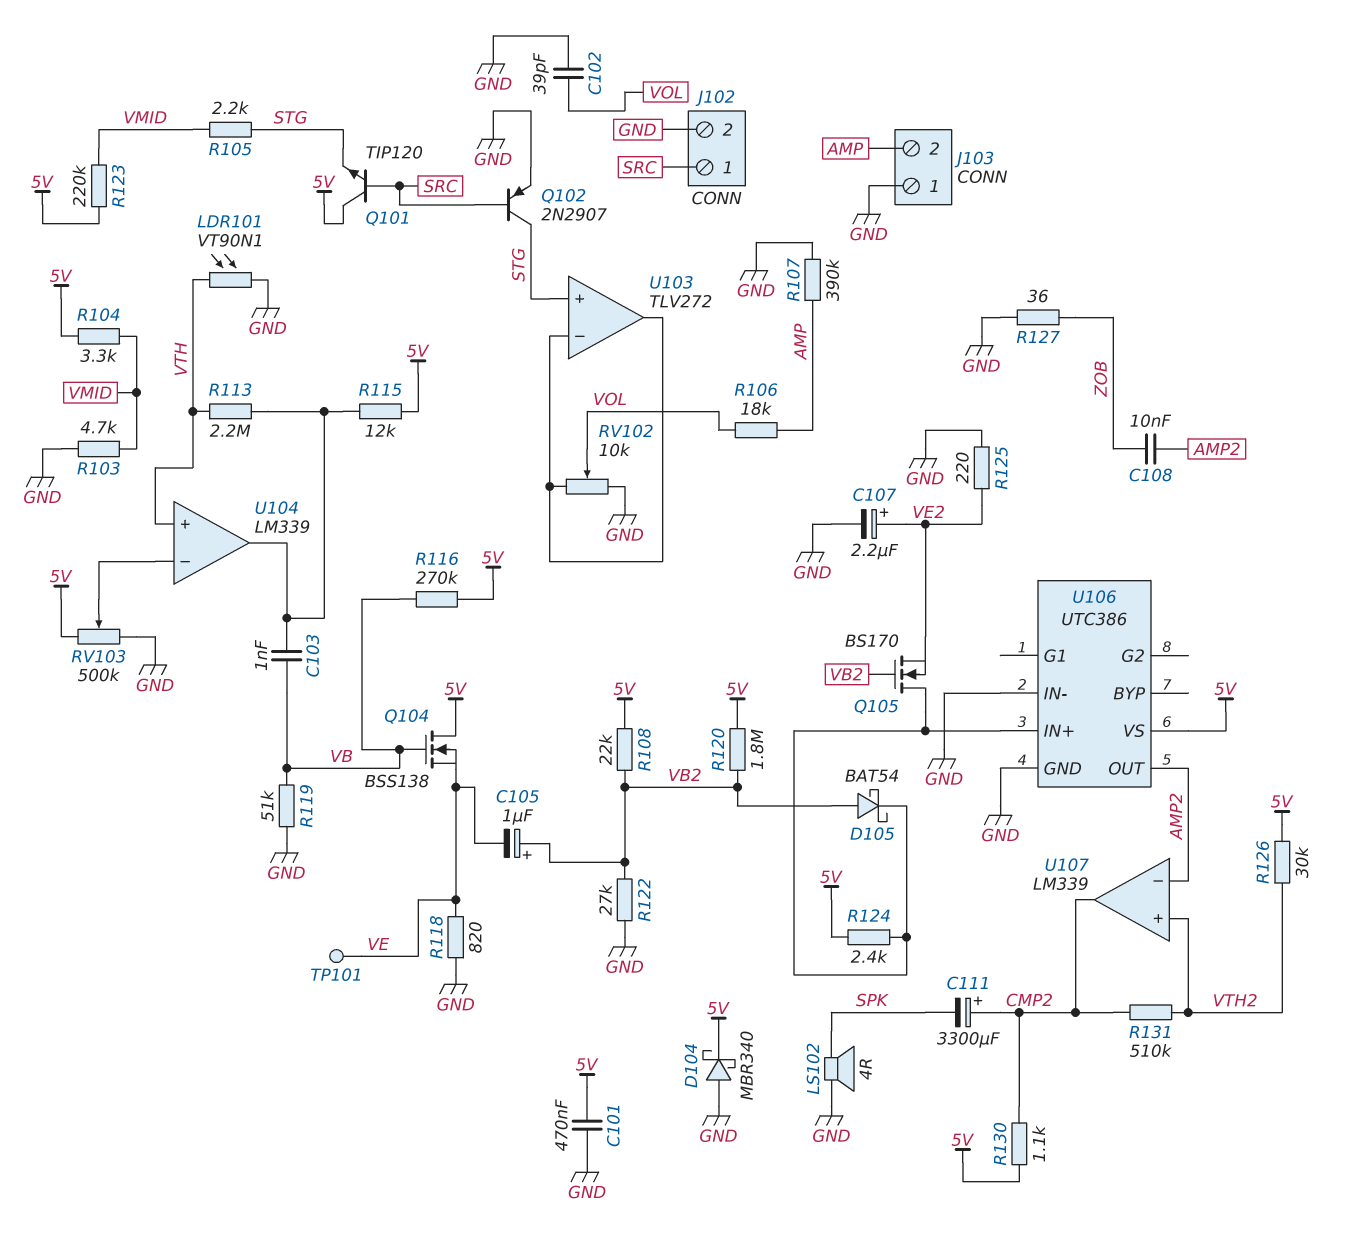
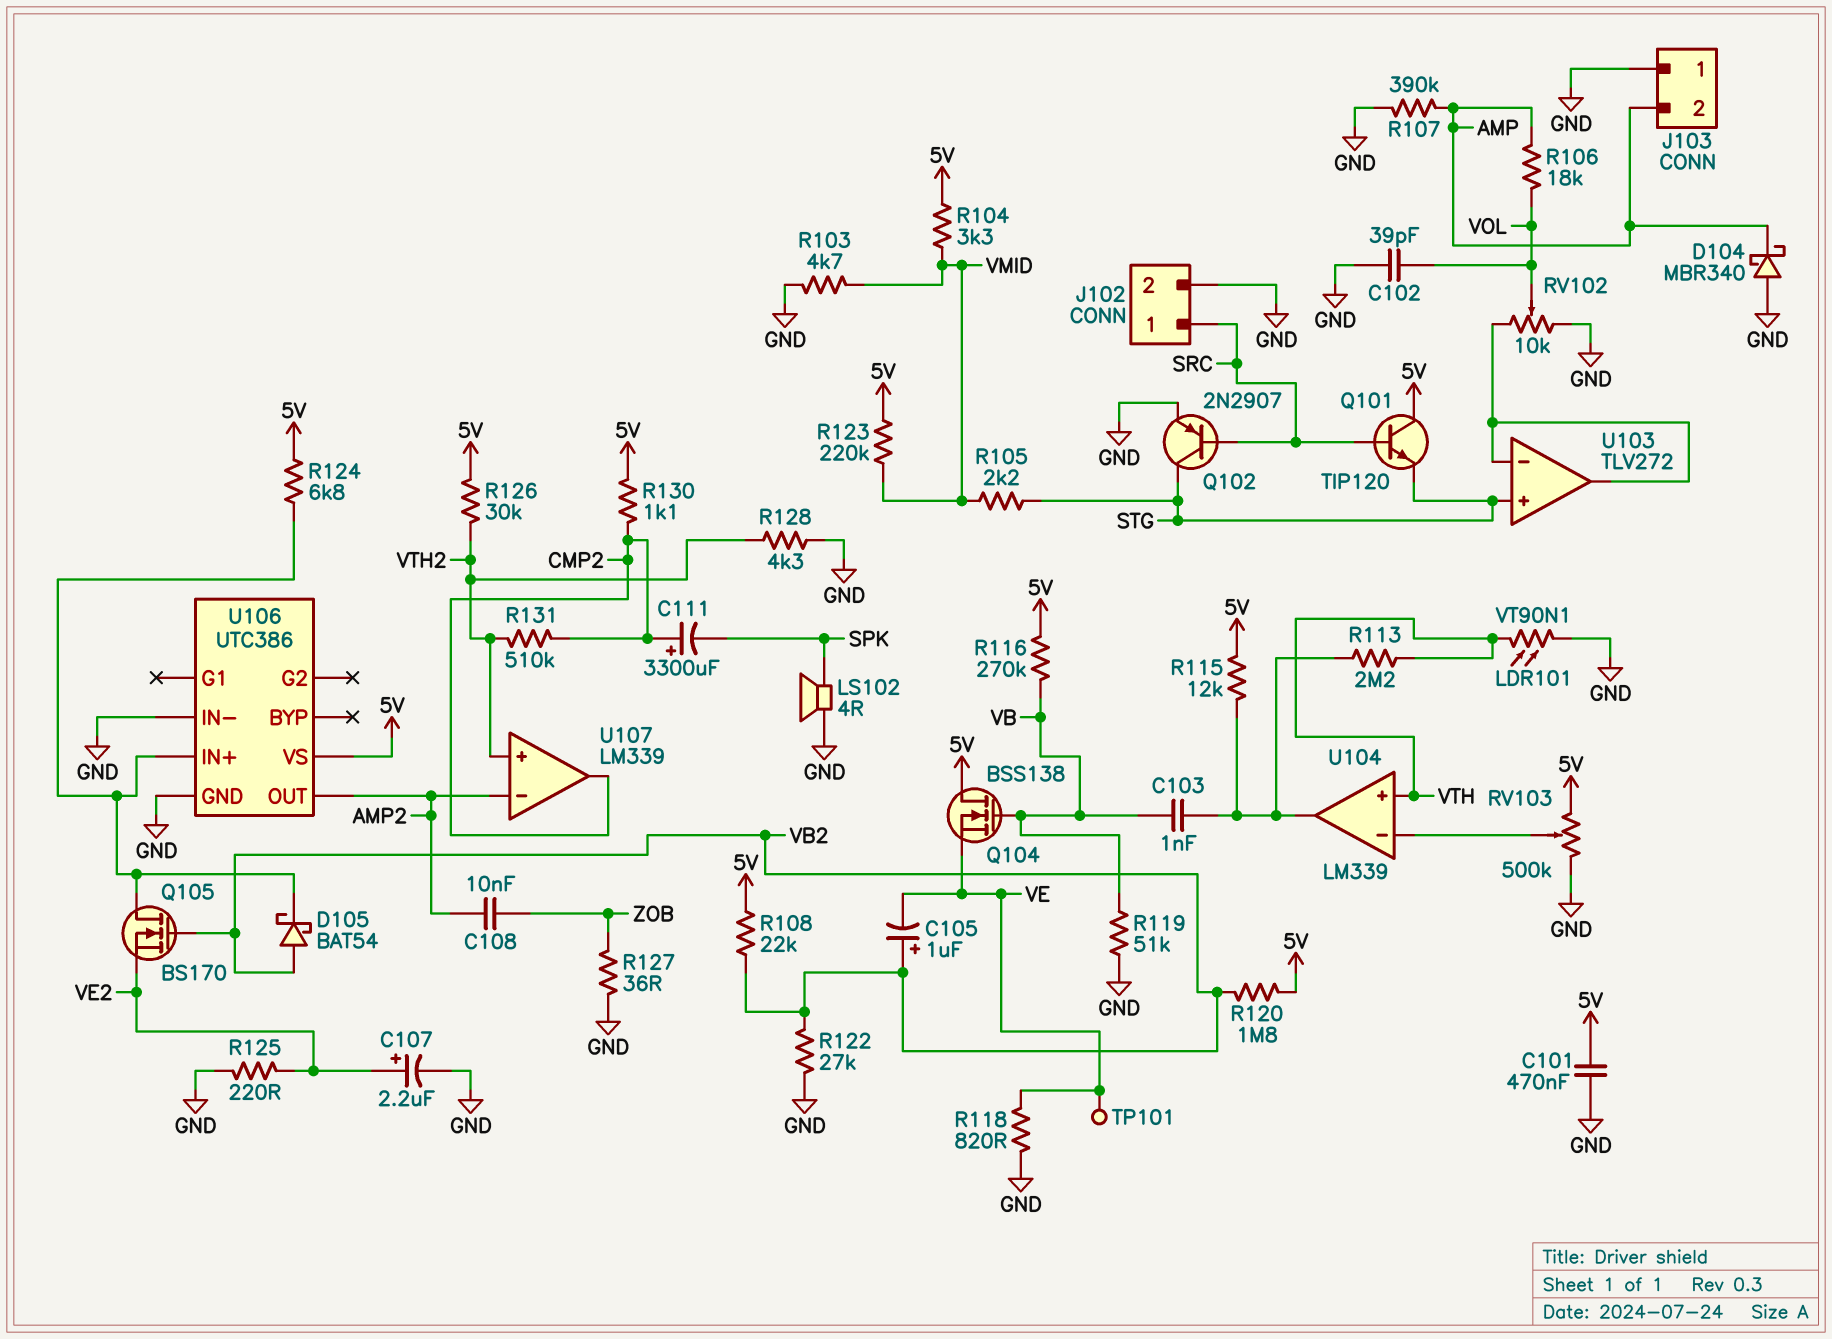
D104: schottky MBR340 (A GND, K 5V) -> schottky MBR340 (A GND, K AMP)
R124: 2.4k (5V, U106/IN+) -> 6.8k (5V, U106/IN+)
R128: none -> 4.3k (GND, VTH2)

